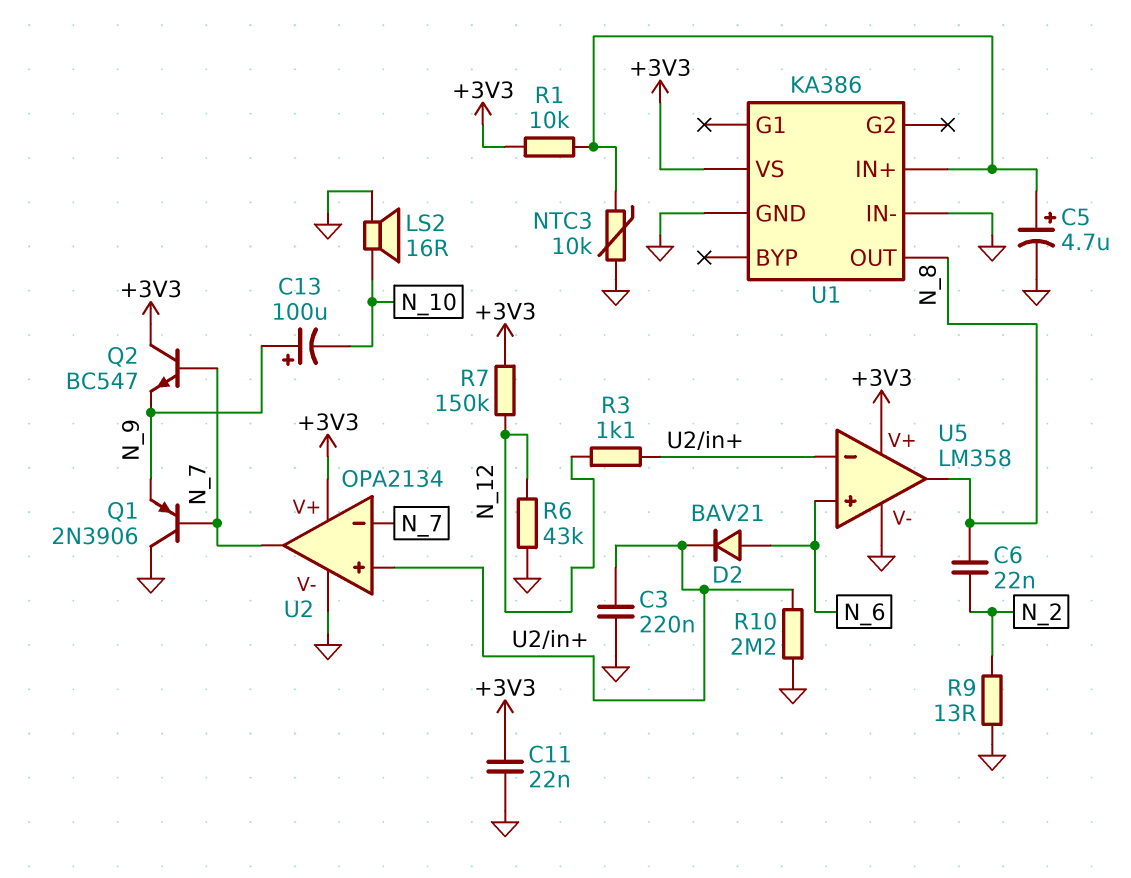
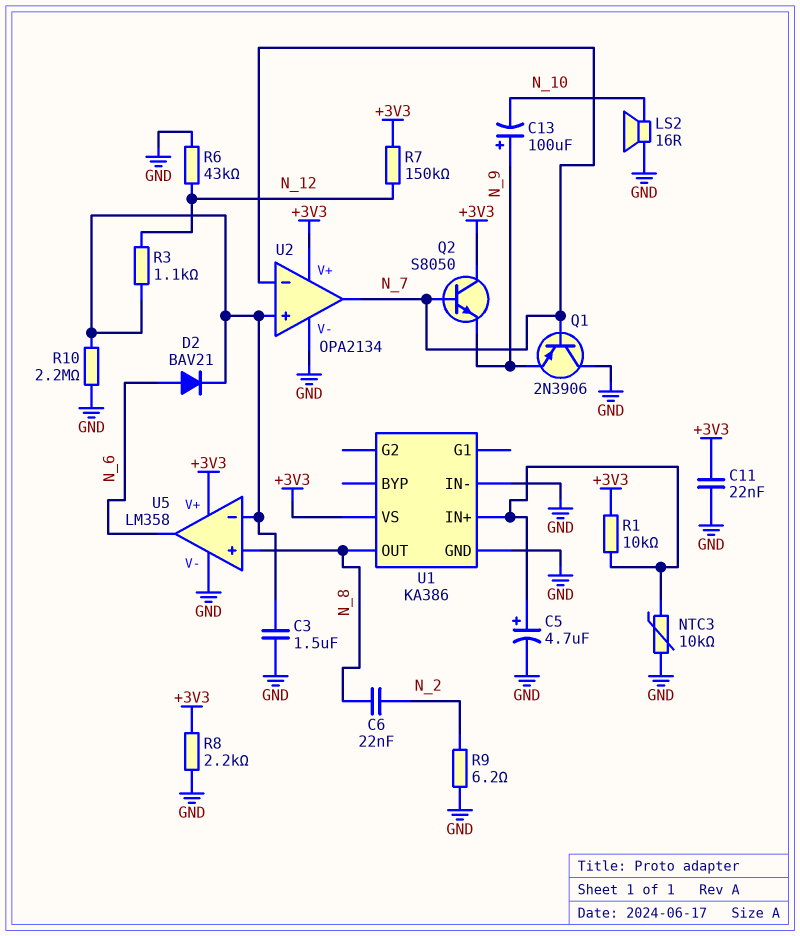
C3: 220nF (GND, U2/in+) -> 1.5uF (GND, U2/in+)
Q2: NPN BC547 (B N_7, C +3V3, E N_9) -> NPN S8050 (B N_7, C +3V3, E N_9)
R8: none -> 2.2k (+3V3, GND)
R9: 13 (GND, N_2) -> 6.2 (GND, N_2)
U5 pin in+: N_6 -> N_8
U5 pin out: N_8 -> N_6

